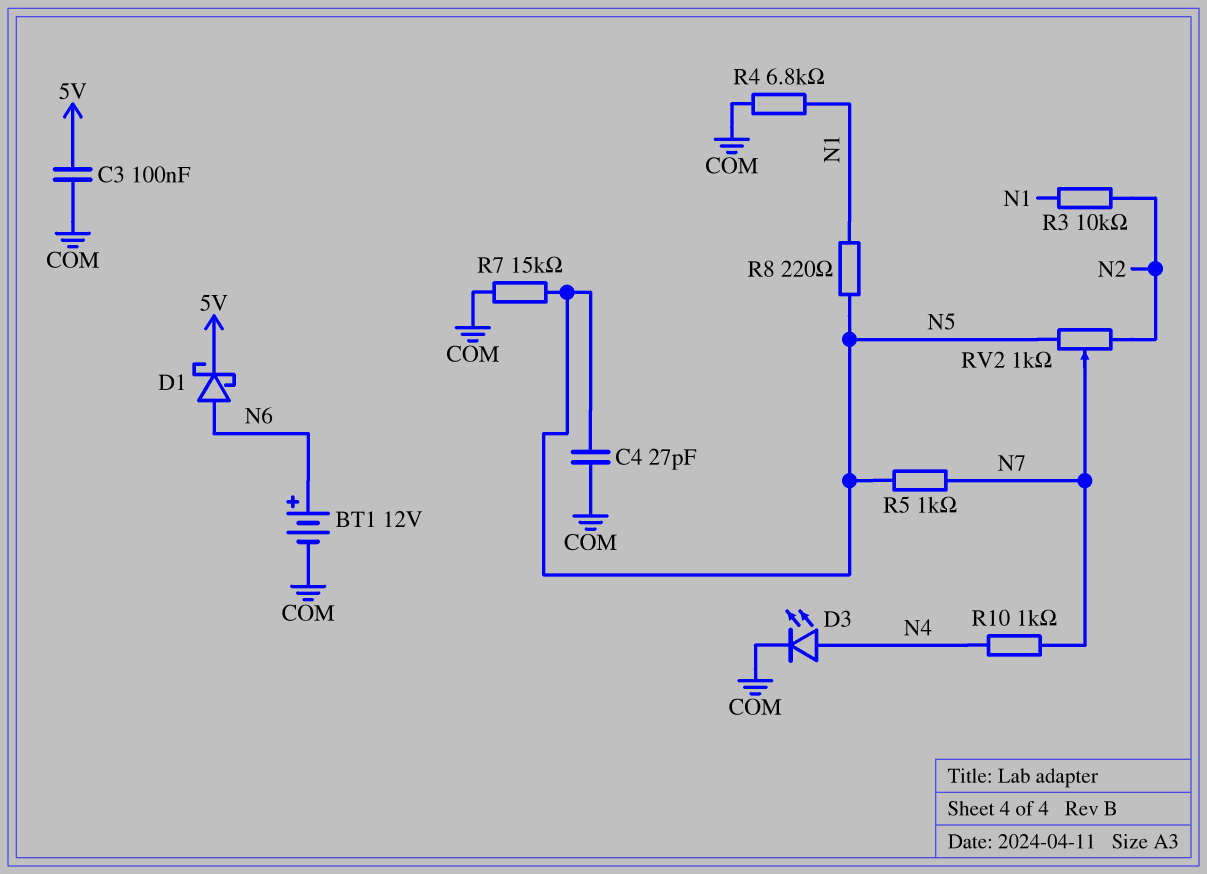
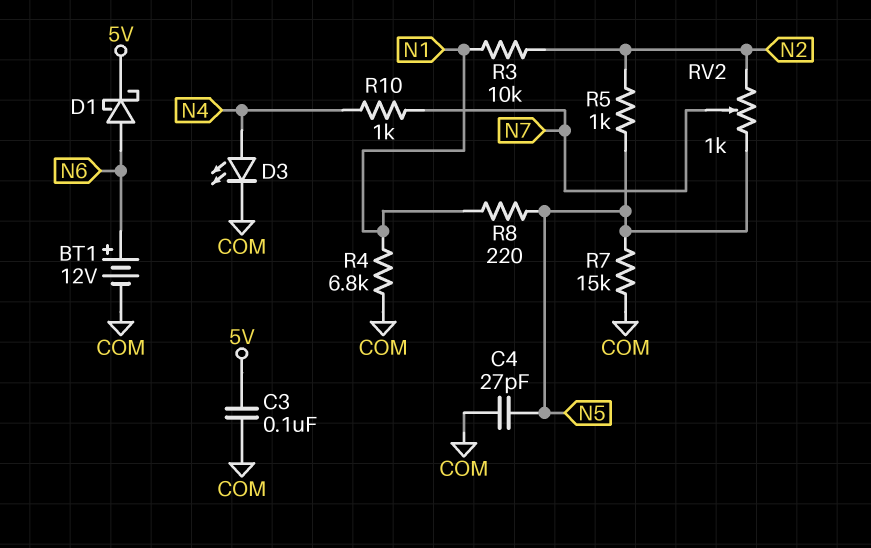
R5: 1k (N5, N7) -> 1k (N2, N5)

